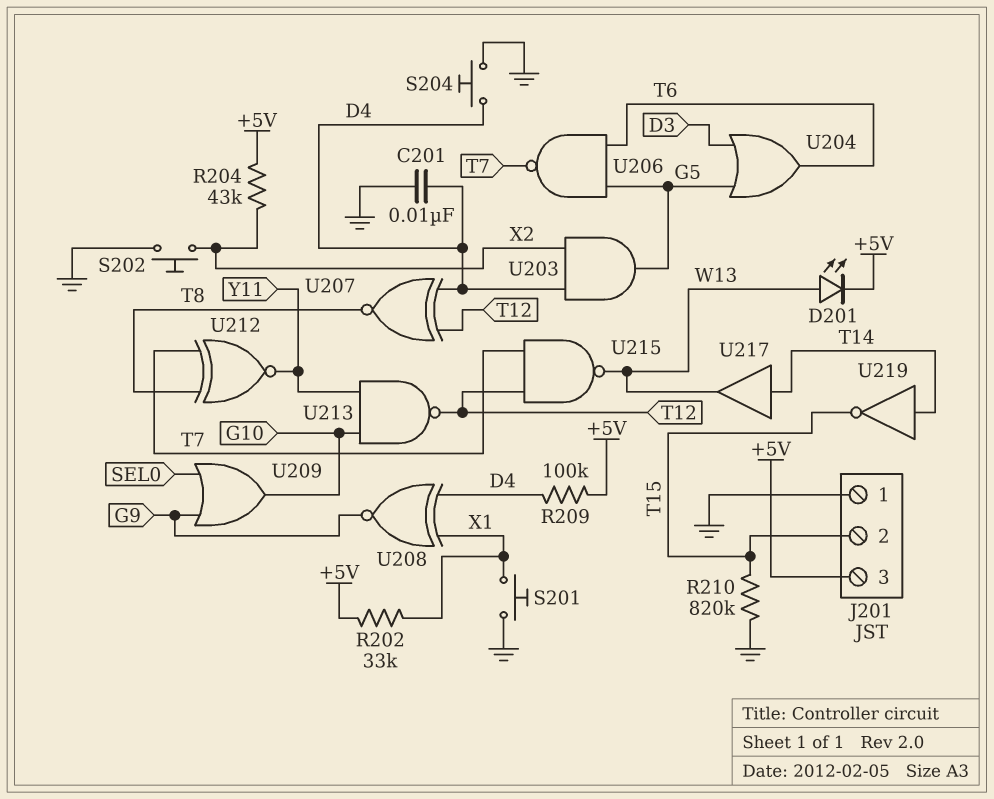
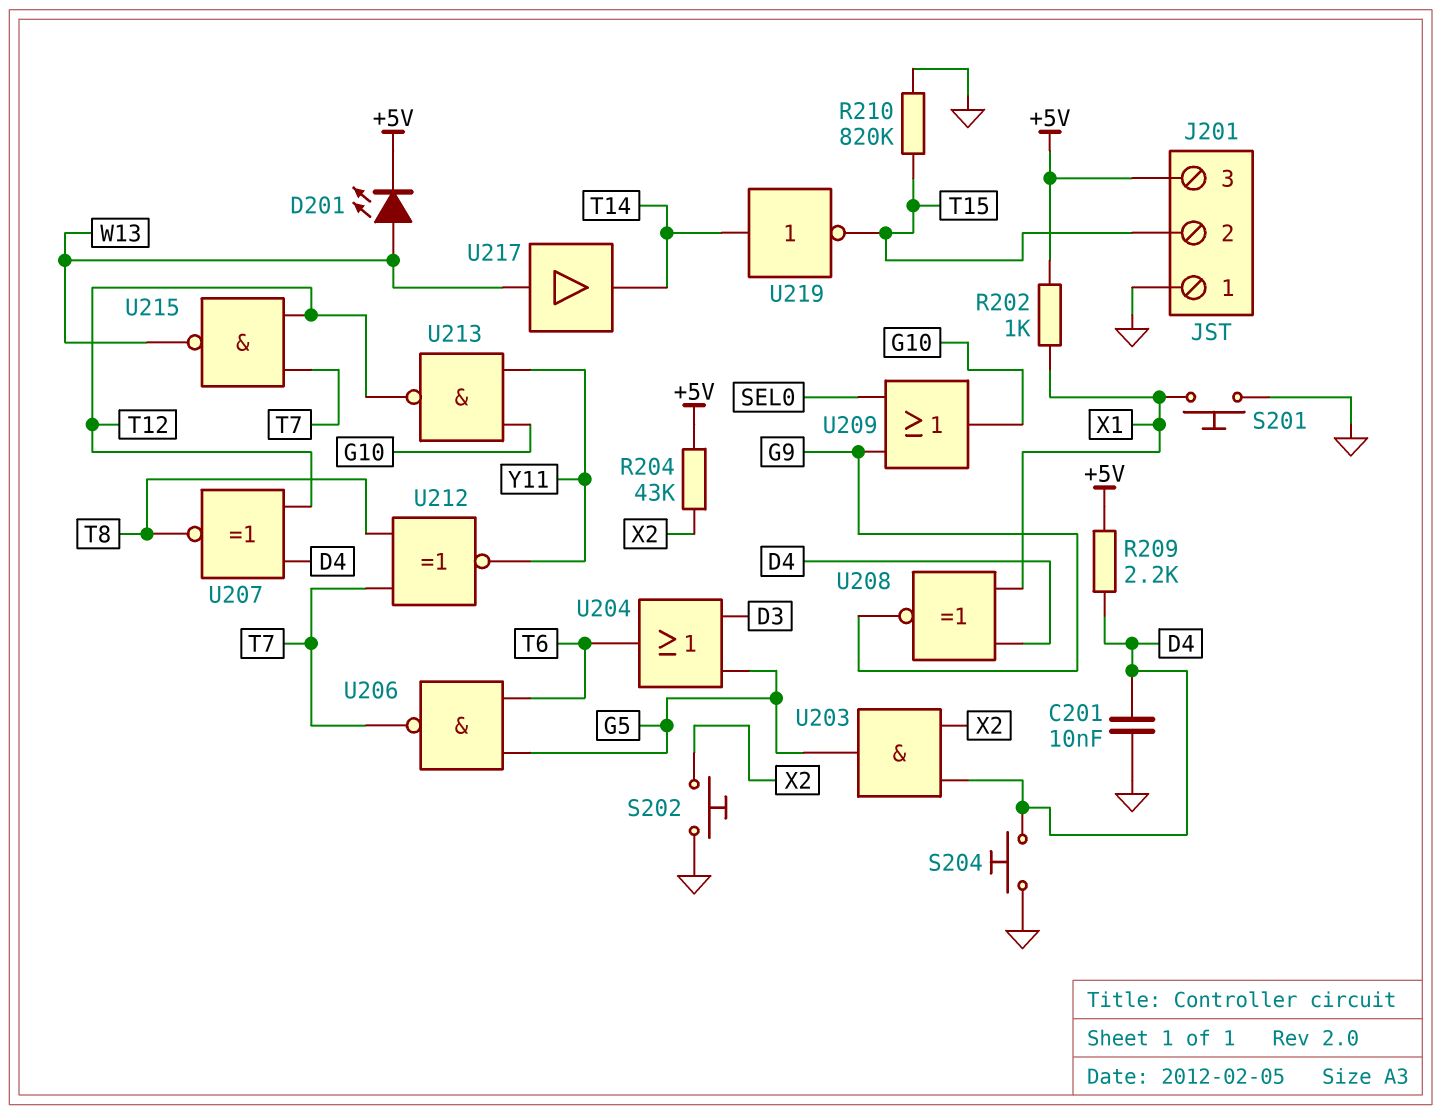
R202: 33k (+5V, X1) -> 1k (+5V, X1)
R209: 100k (+5V, D4) -> 2.2k (+5V, D4)
U217: buffer (in T14, out W13) -> buffer (in W13, out T14)

